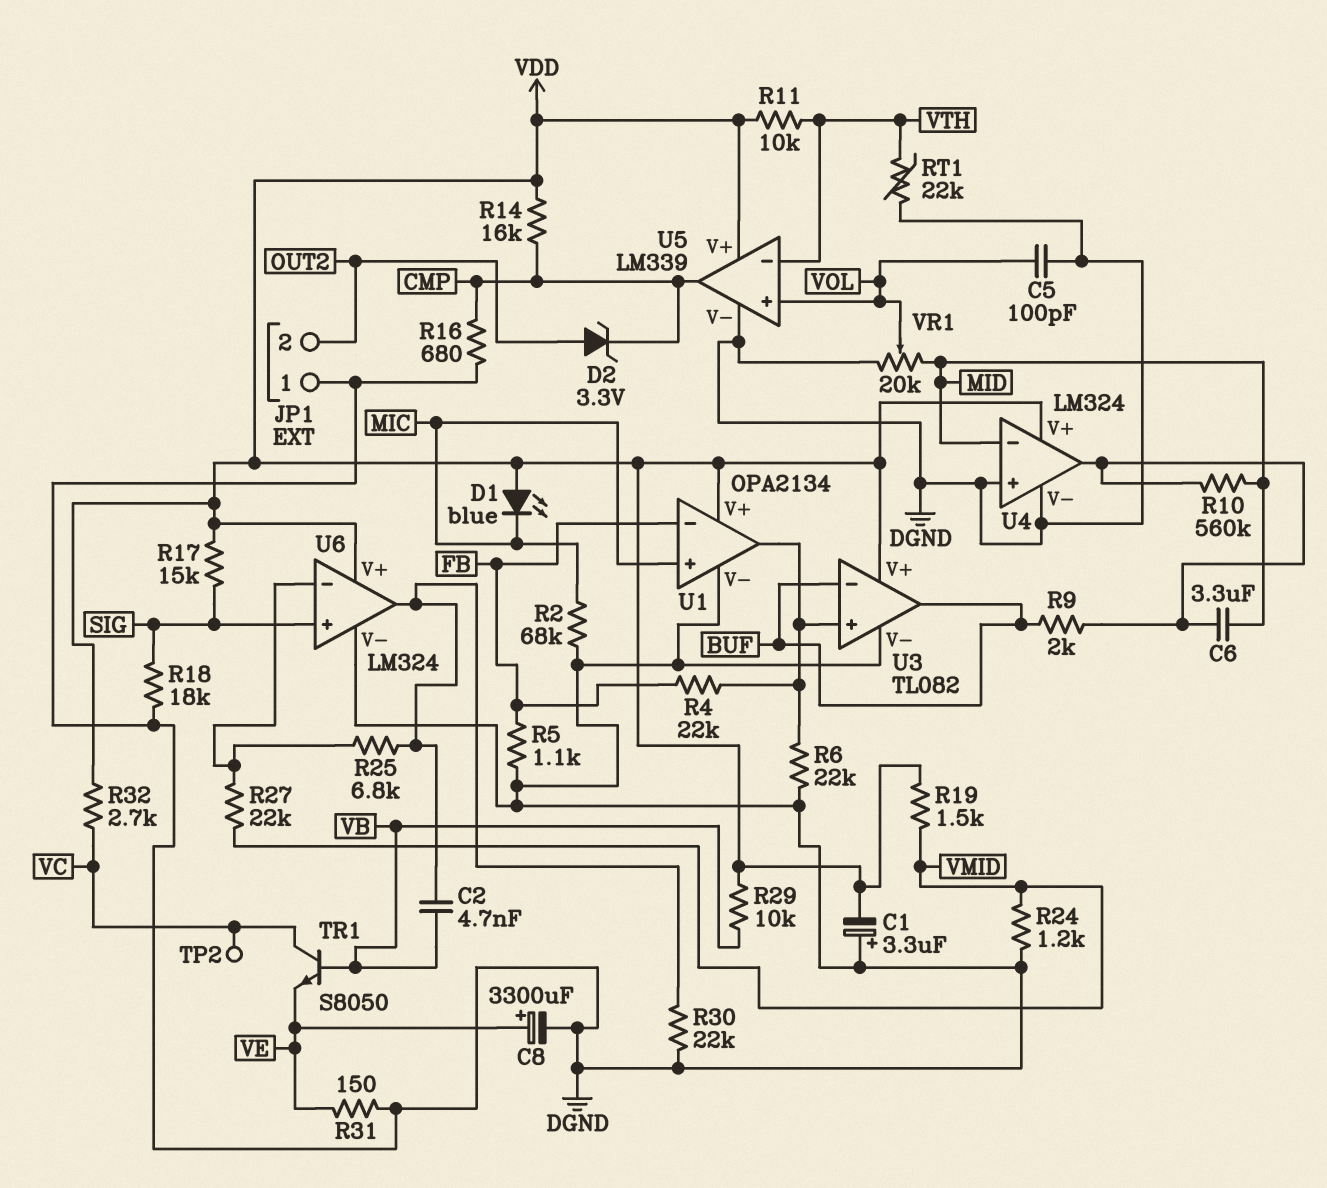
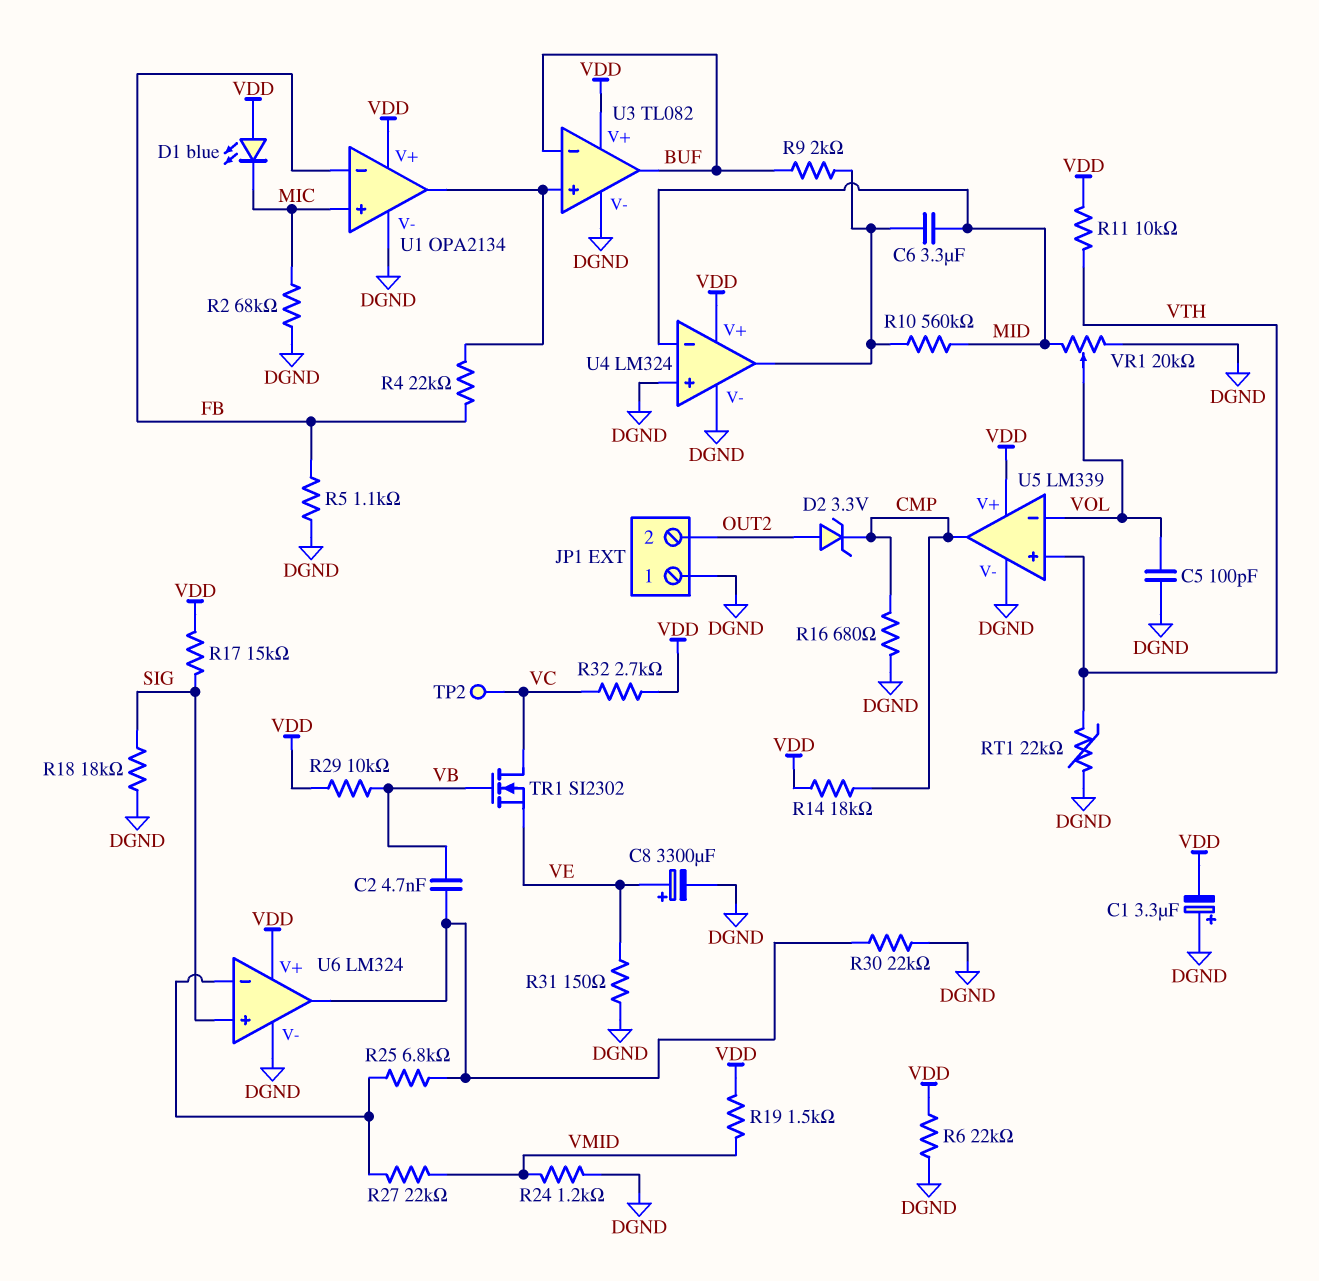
R6: 22k (DGND, U1/out) -> 22k (DGND, VDD)
R14: 16k (CMP, VDD) -> 18k (CMP, VDD)
TR1: NPN S8050 (B VB, C VC, E VE) -> NMOS SI2302 (G VB, D VC, S VE)
U5 pin in+: VOL -> VTH
U5 pin in-: VTH -> VOL

